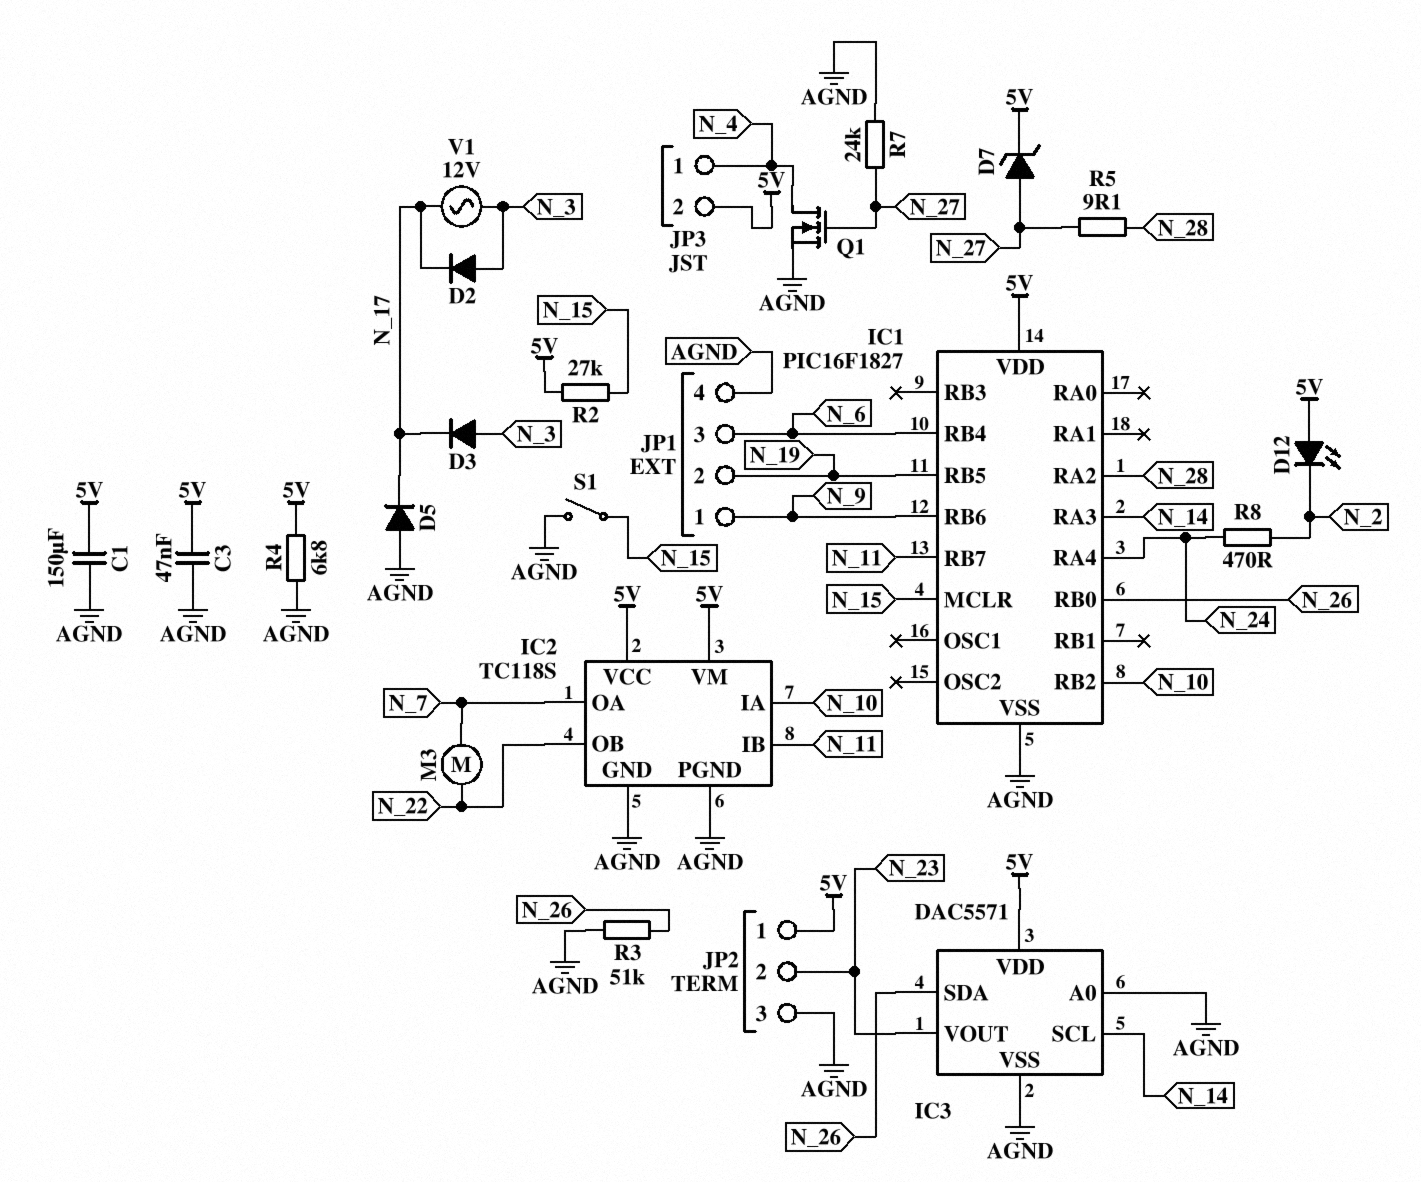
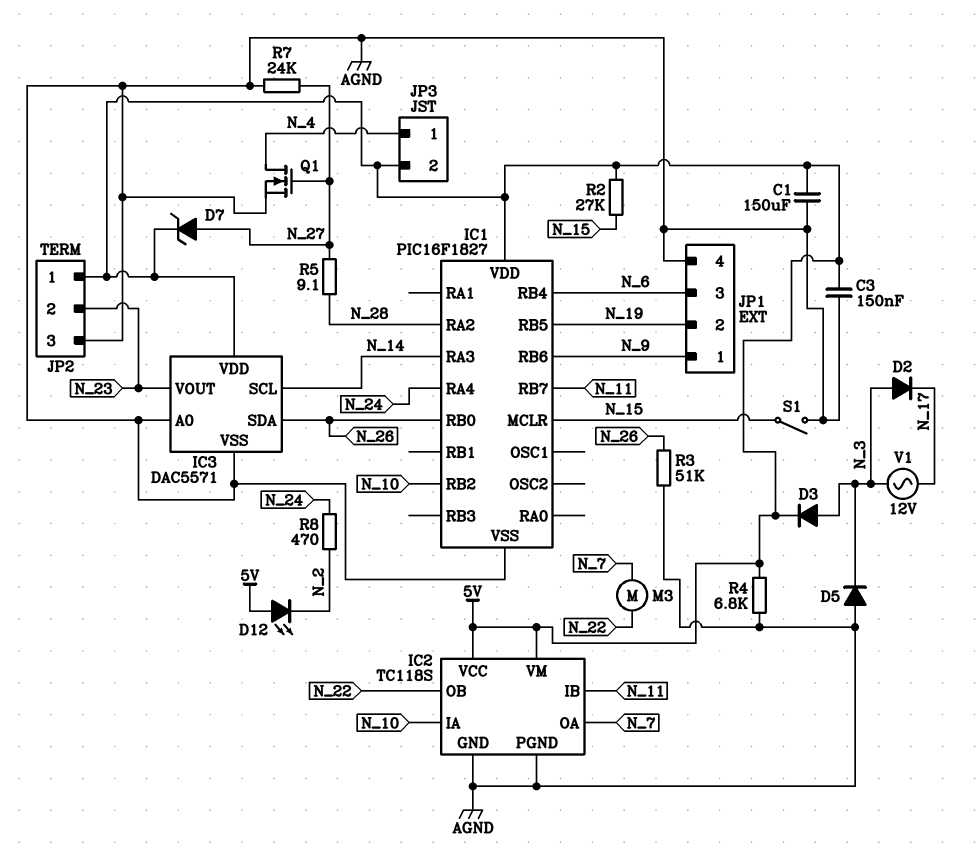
C3: 47nF (5V, AGND) -> 150nF (5V, AGND)
D3: diode (A N_3, K N_17) -> diode (A N_3, K 5V)
D5: diode (A AGND, K N_17) -> diode (A AGND, K N_3)

